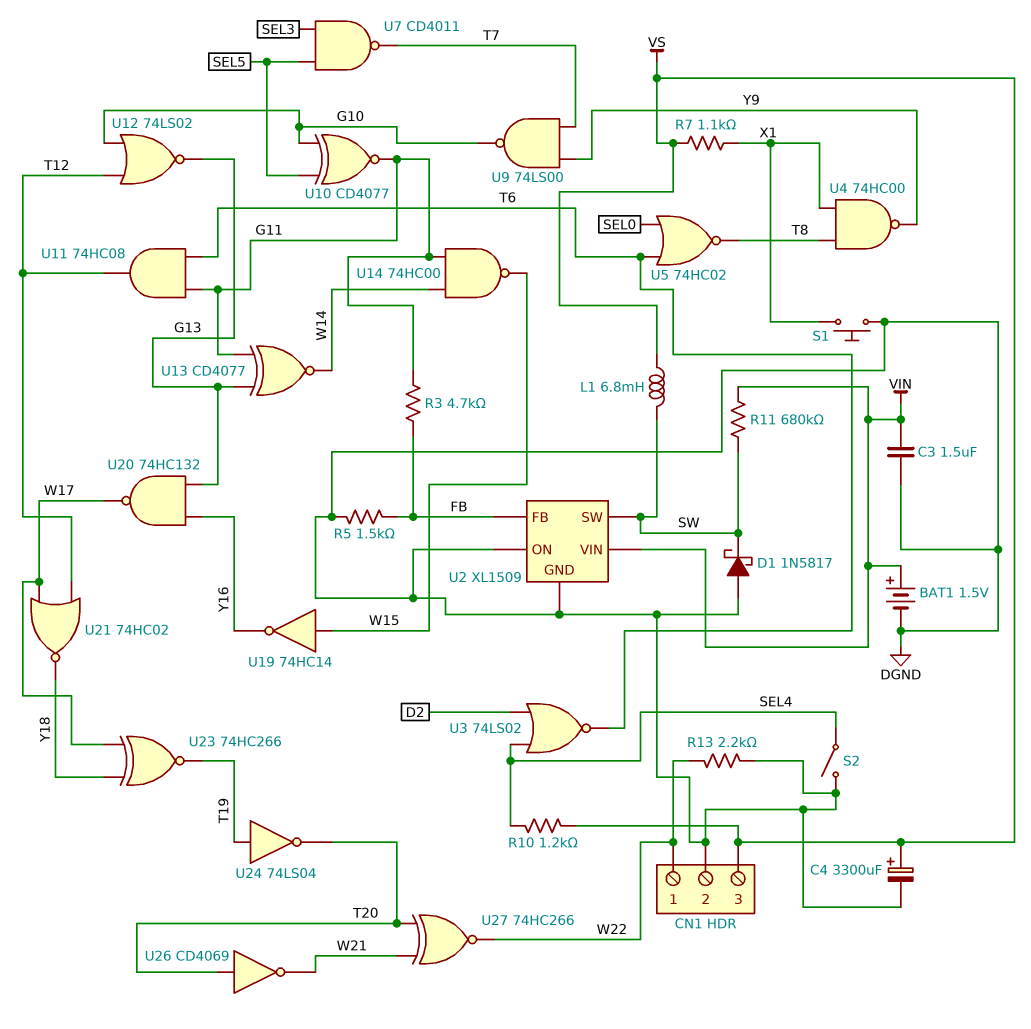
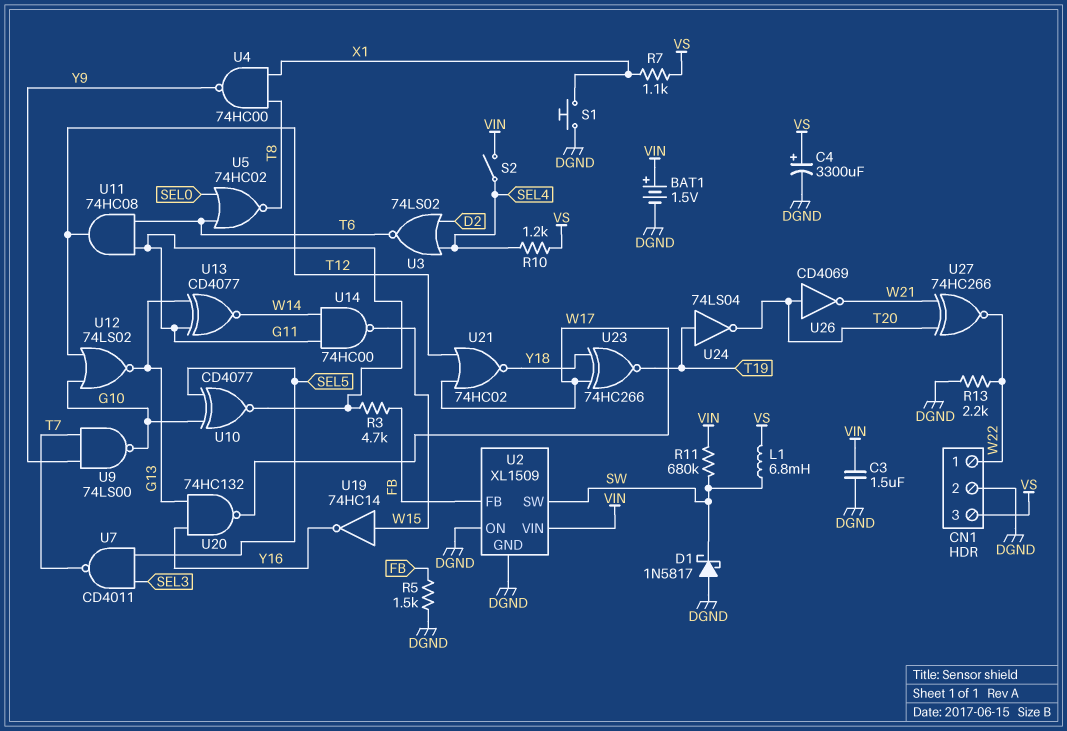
S2: switch (DGND, SEL4) -> switch (SEL4, VIN)

